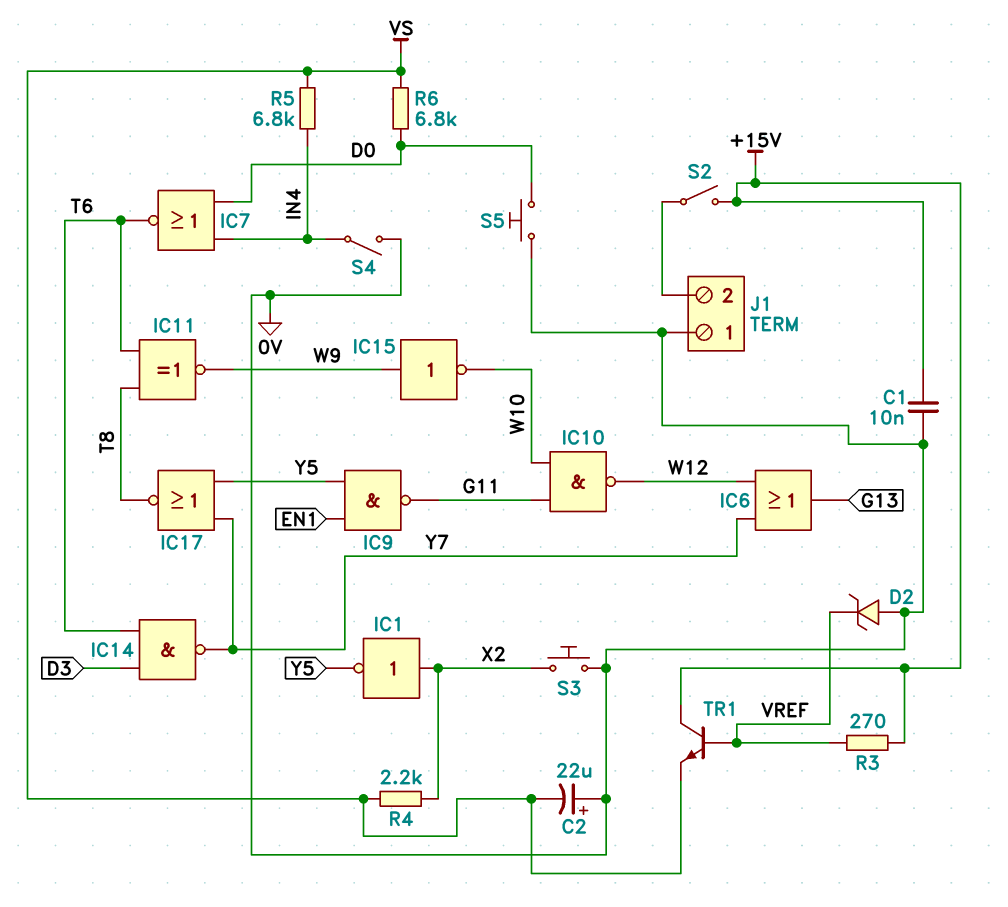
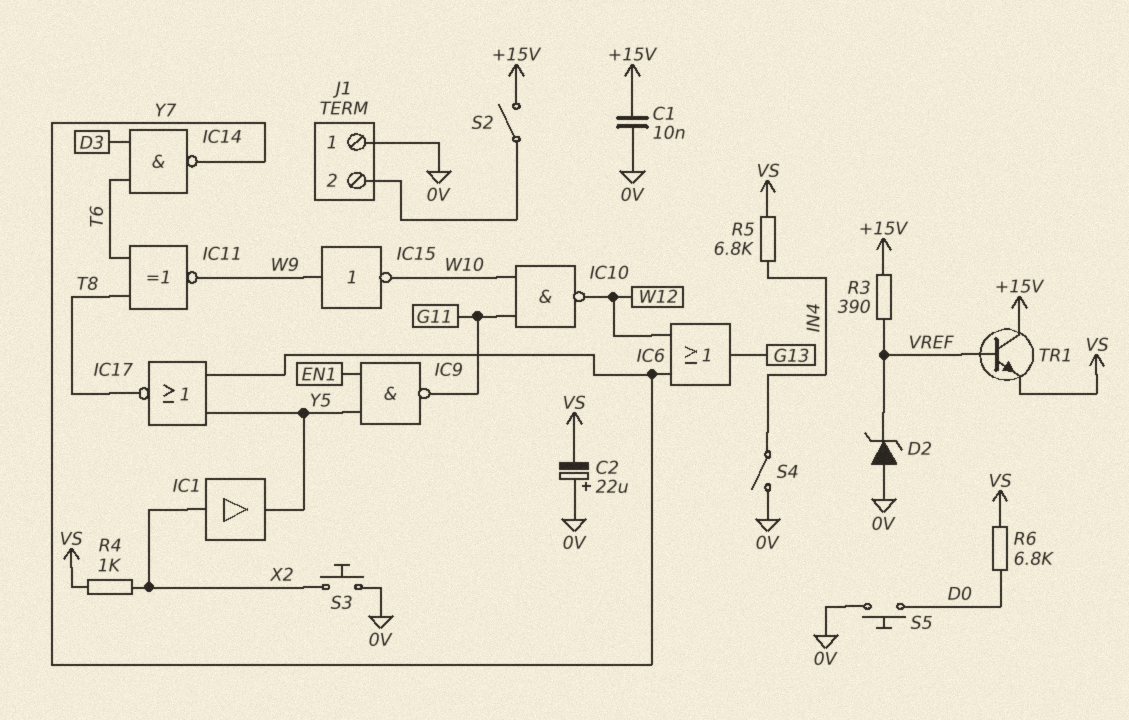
IC1: NOT (in X2, out Y5) -> buffer (in X2, out Y5)
IC7: NOR (in D0, in IN4, out T6) -> none
R3: 270 (+15V, VREF) -> 390 (+15V, VREF)
R4: 2.2k (VS, X2) -> 1k (VS, X2)

